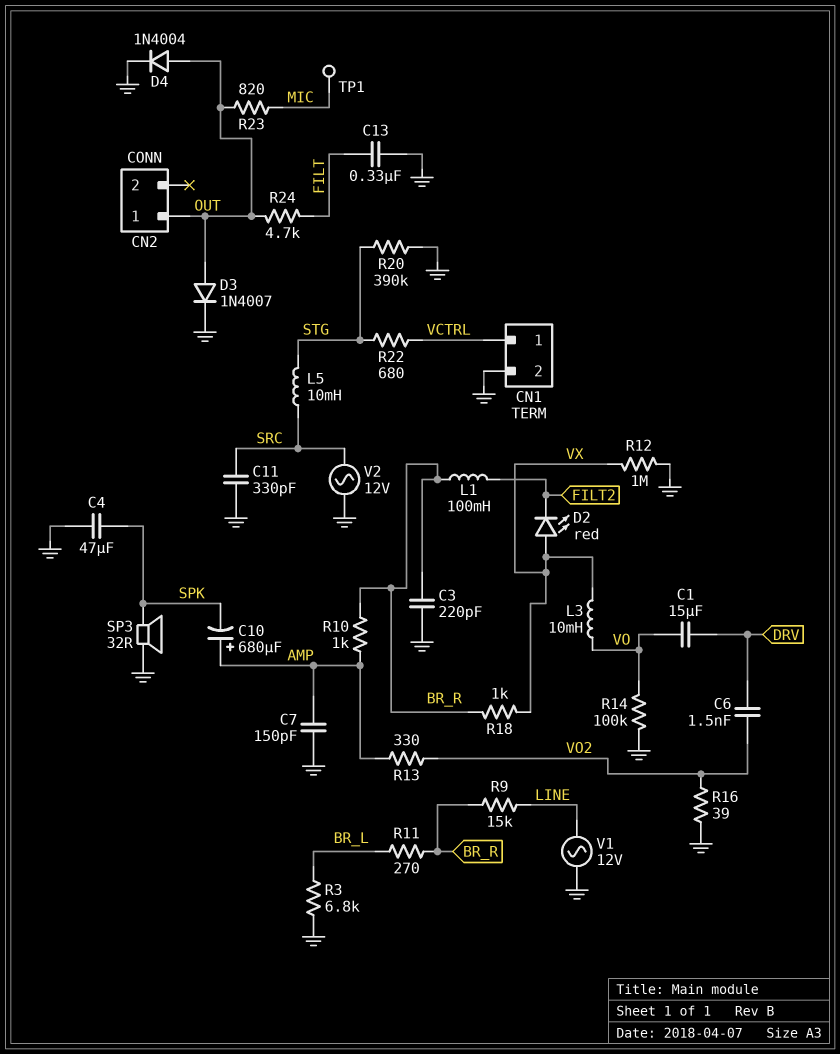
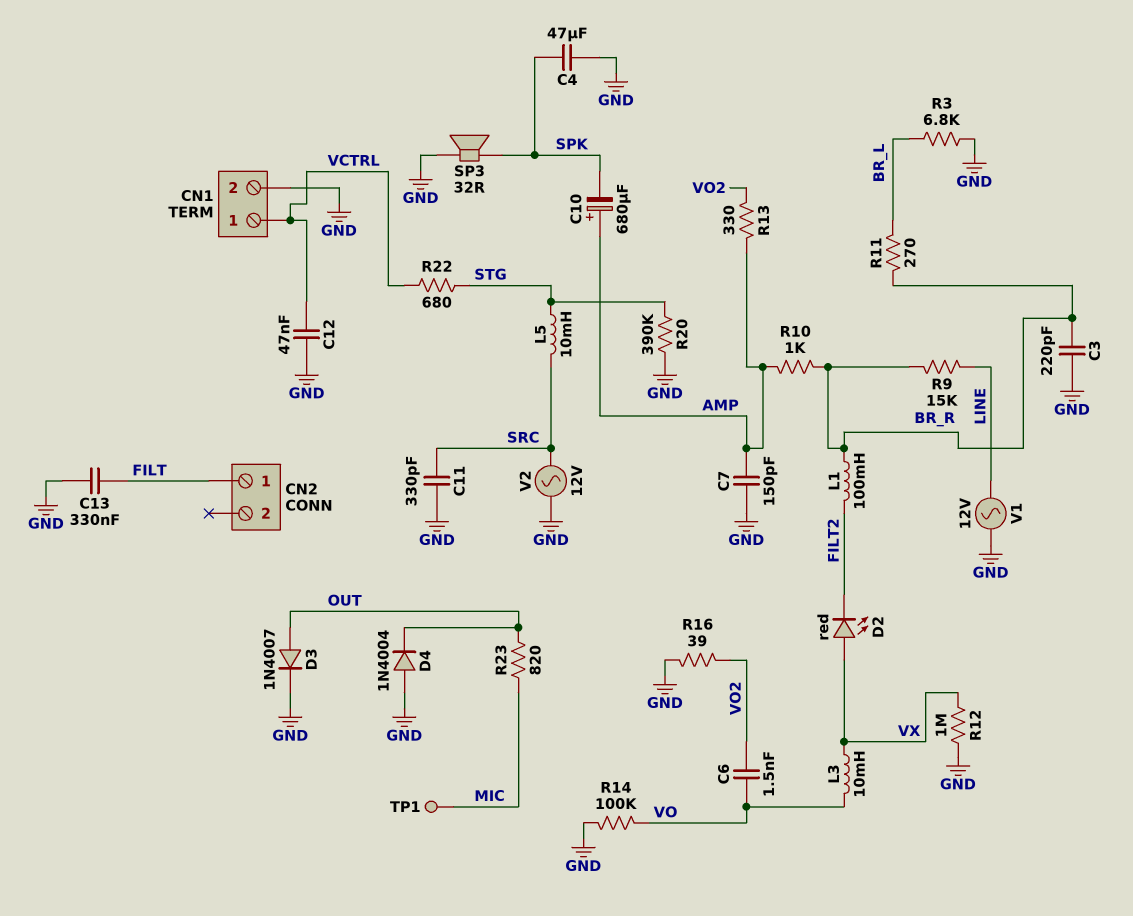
C1: 15uF (DRV, VO) -> none
C6: 1.5nF (DRV, VO2) -> 1.5nF (VO, VO2)
C12: none -> 47nF (GND, VCTRL)
CN2 pin 1: OUT -> FILT
D4: diode 1N4004 (A OUT, K GND) -> diode 1N4004 (A GND, K OUT)
R18: 1k (BR_R, VX) -> none
R24: 4.7k (FILT, OUT) -> none

